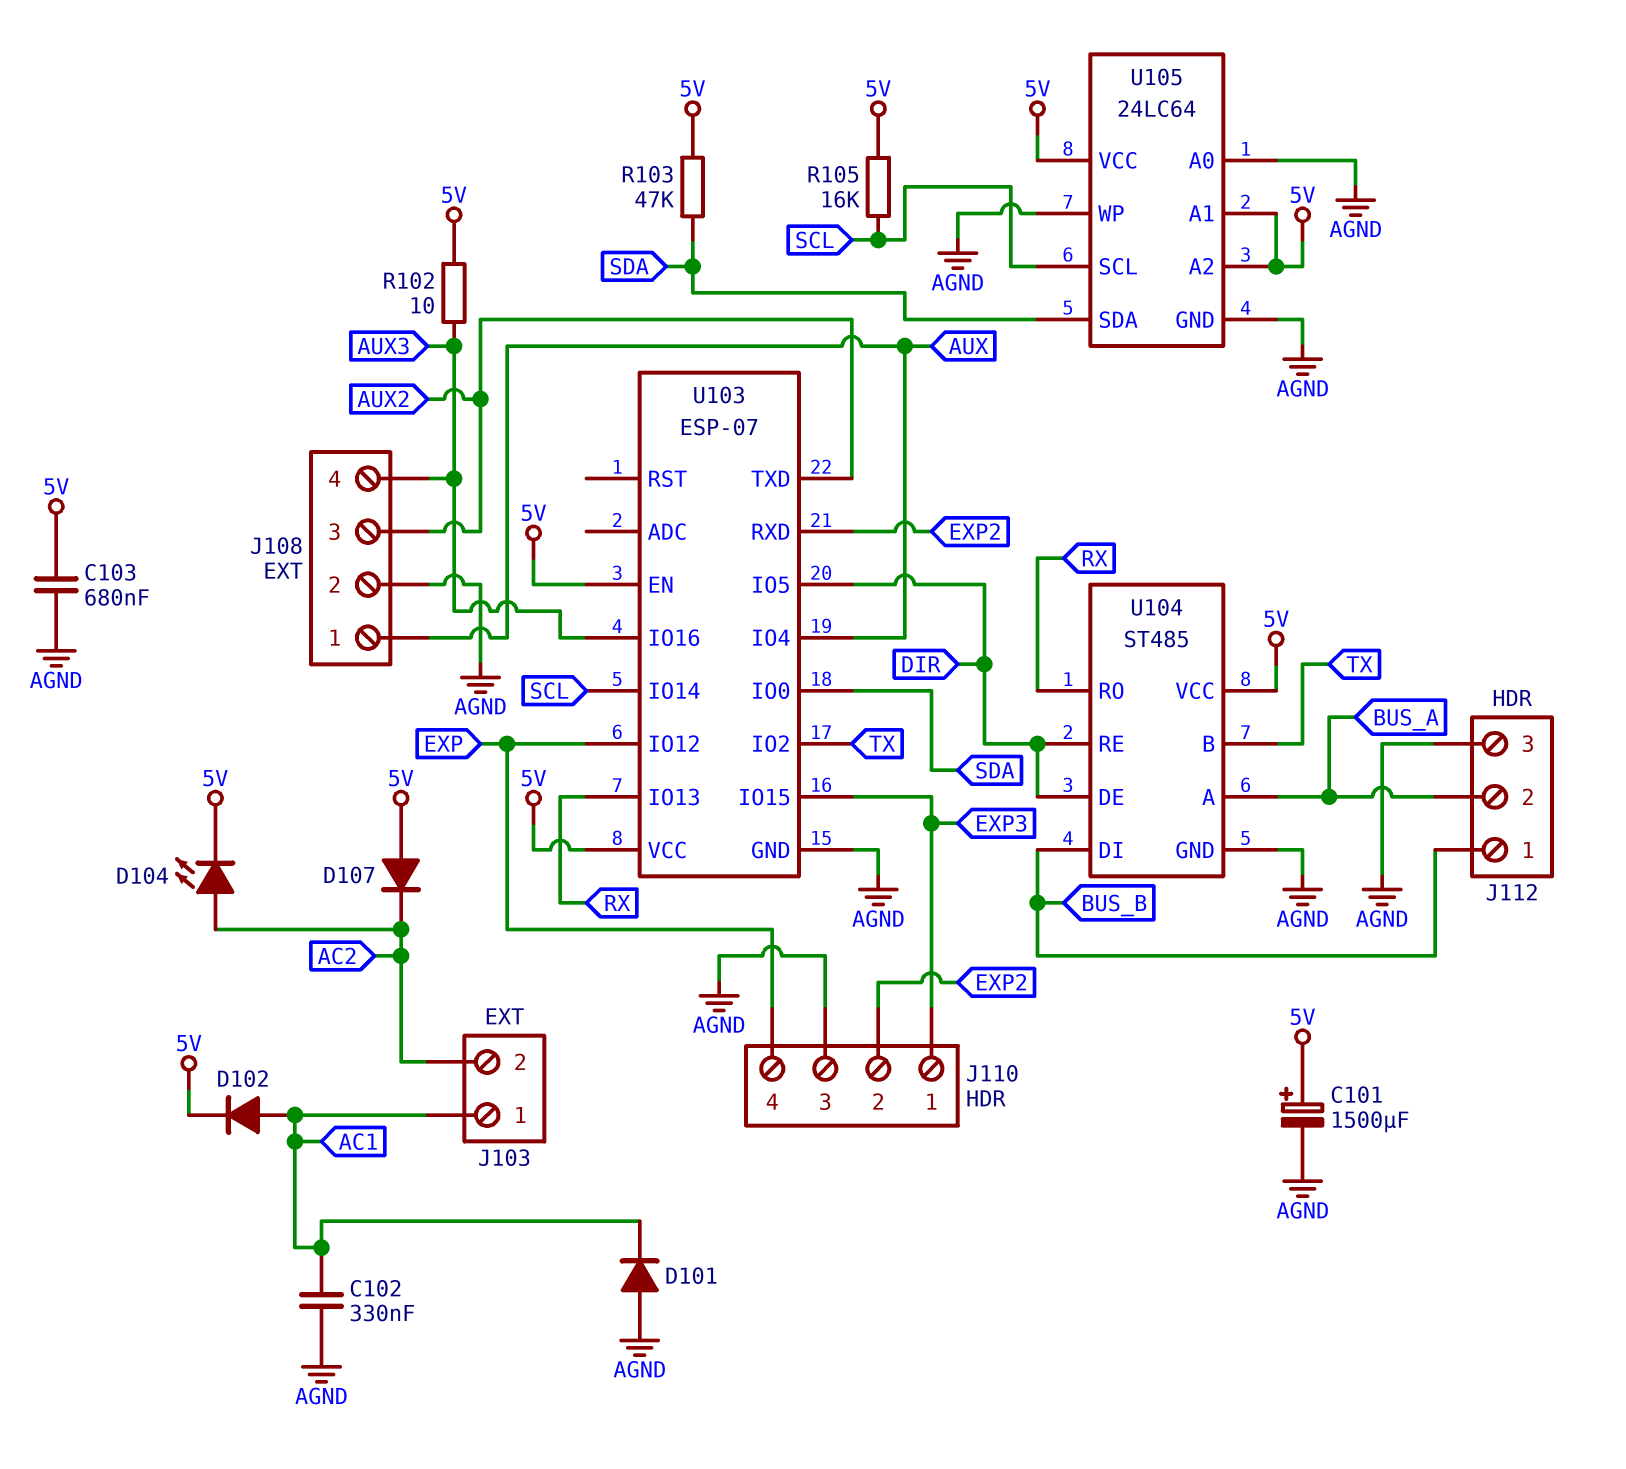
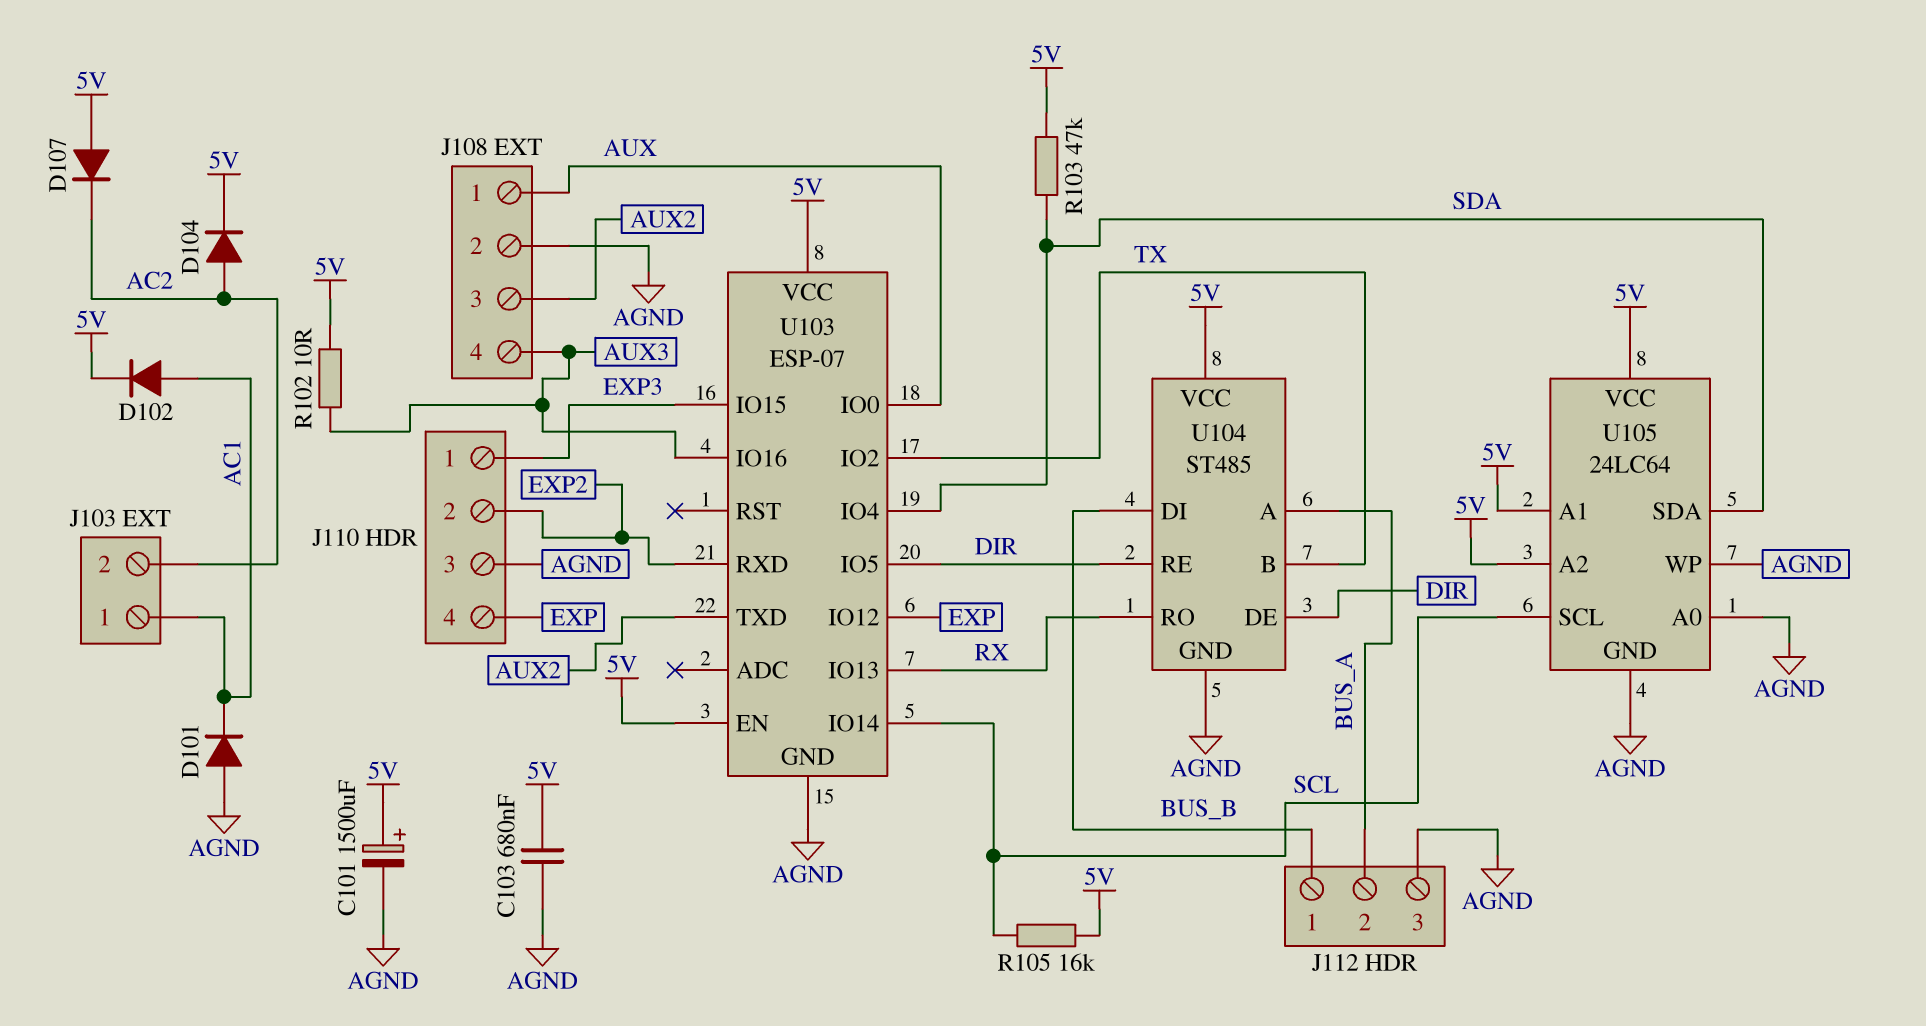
C102: 330nF (AC1, AGND) -> none
D104: LED (A AC2, K 5V) -> diode (A AC2, K 5V)
U103 pin IO0: SDA -> AUX
U103 pin IO4: AUX -> SDA

